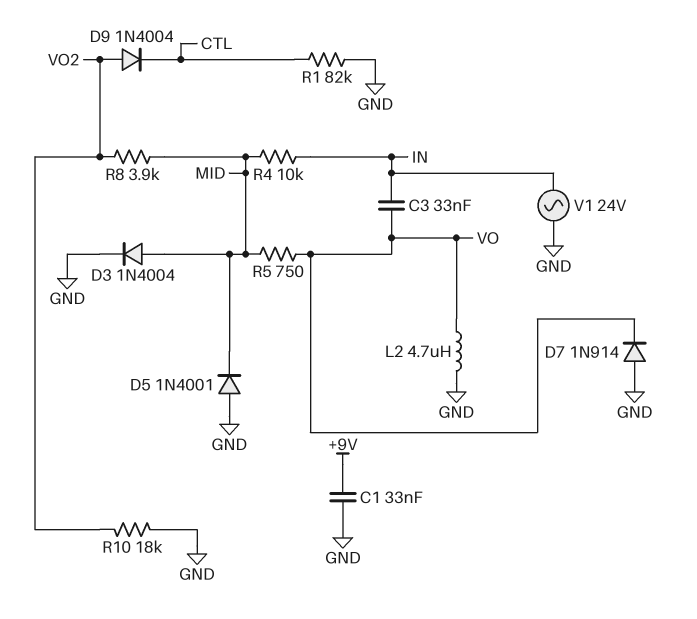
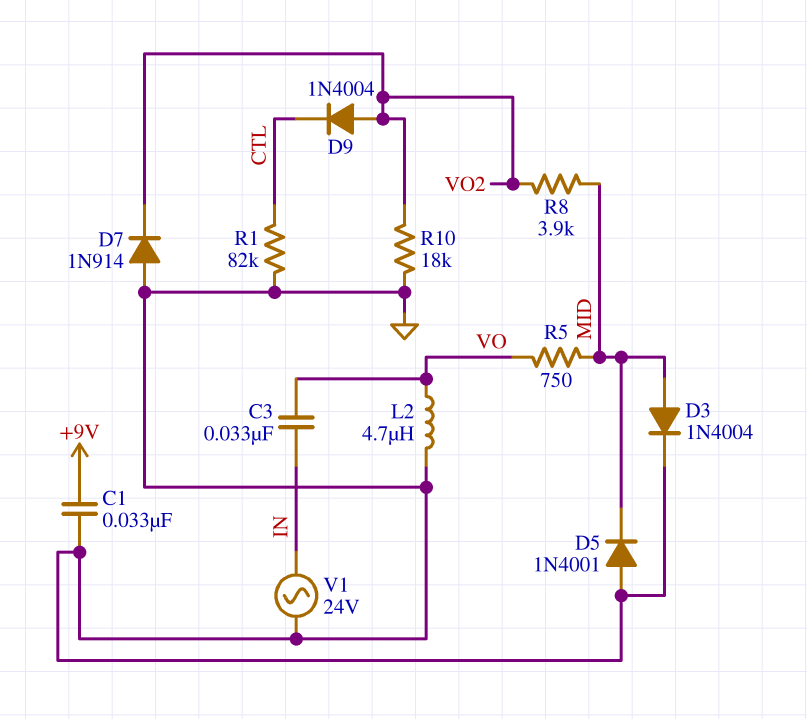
D7: diode 1N914 (A GND, K VO) -> diode 1N914 (A GND, K VO2)
R4: 10k (IN, MID) -> none

